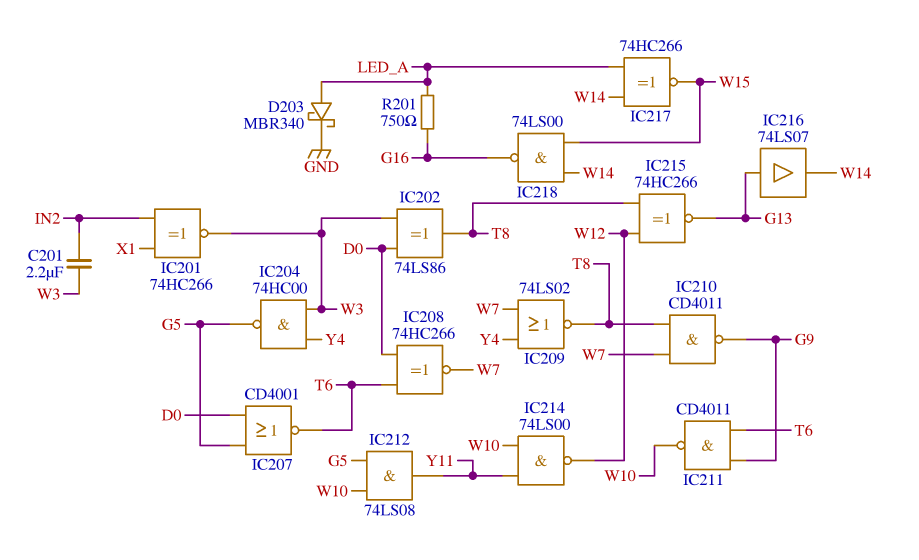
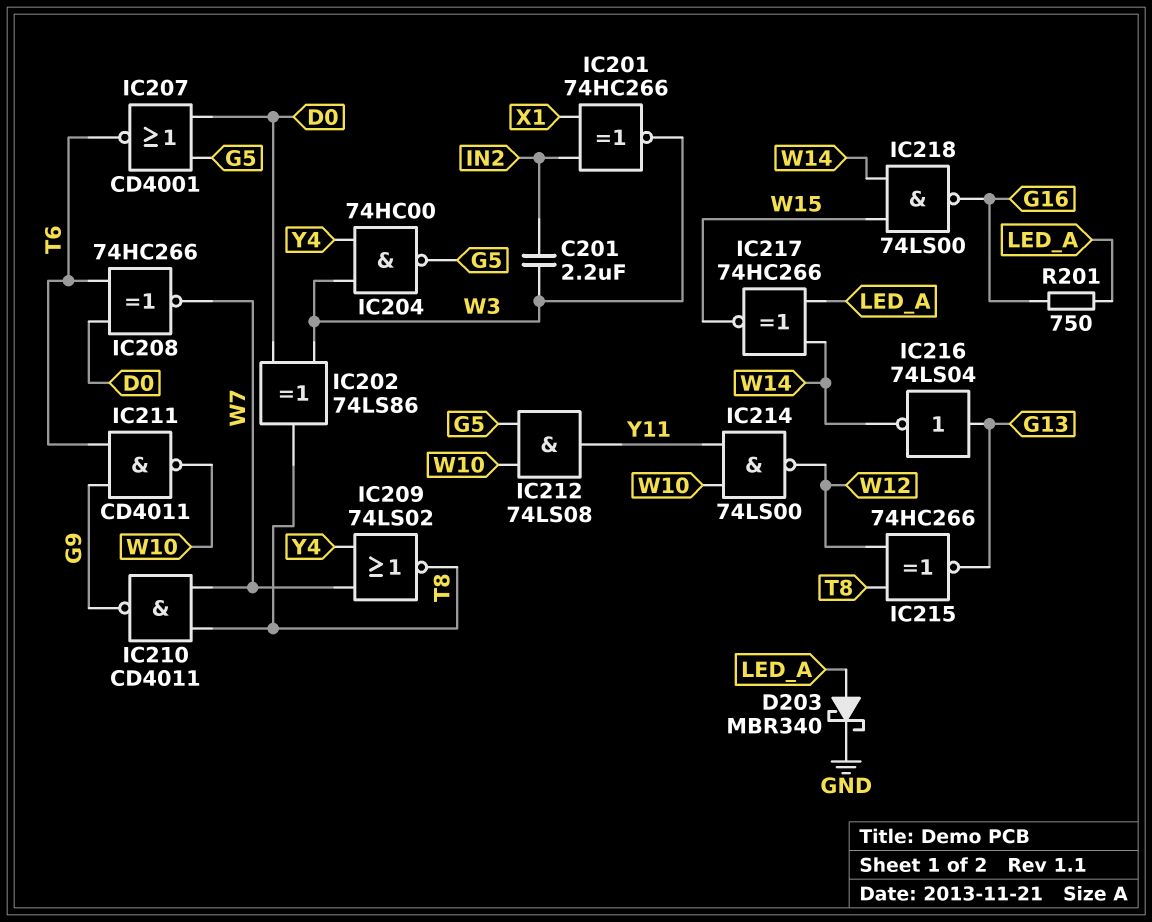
IC216: buffer 74LS07 (in G13, out W14) -> NOT 74LS04 (in G13, out W14)

